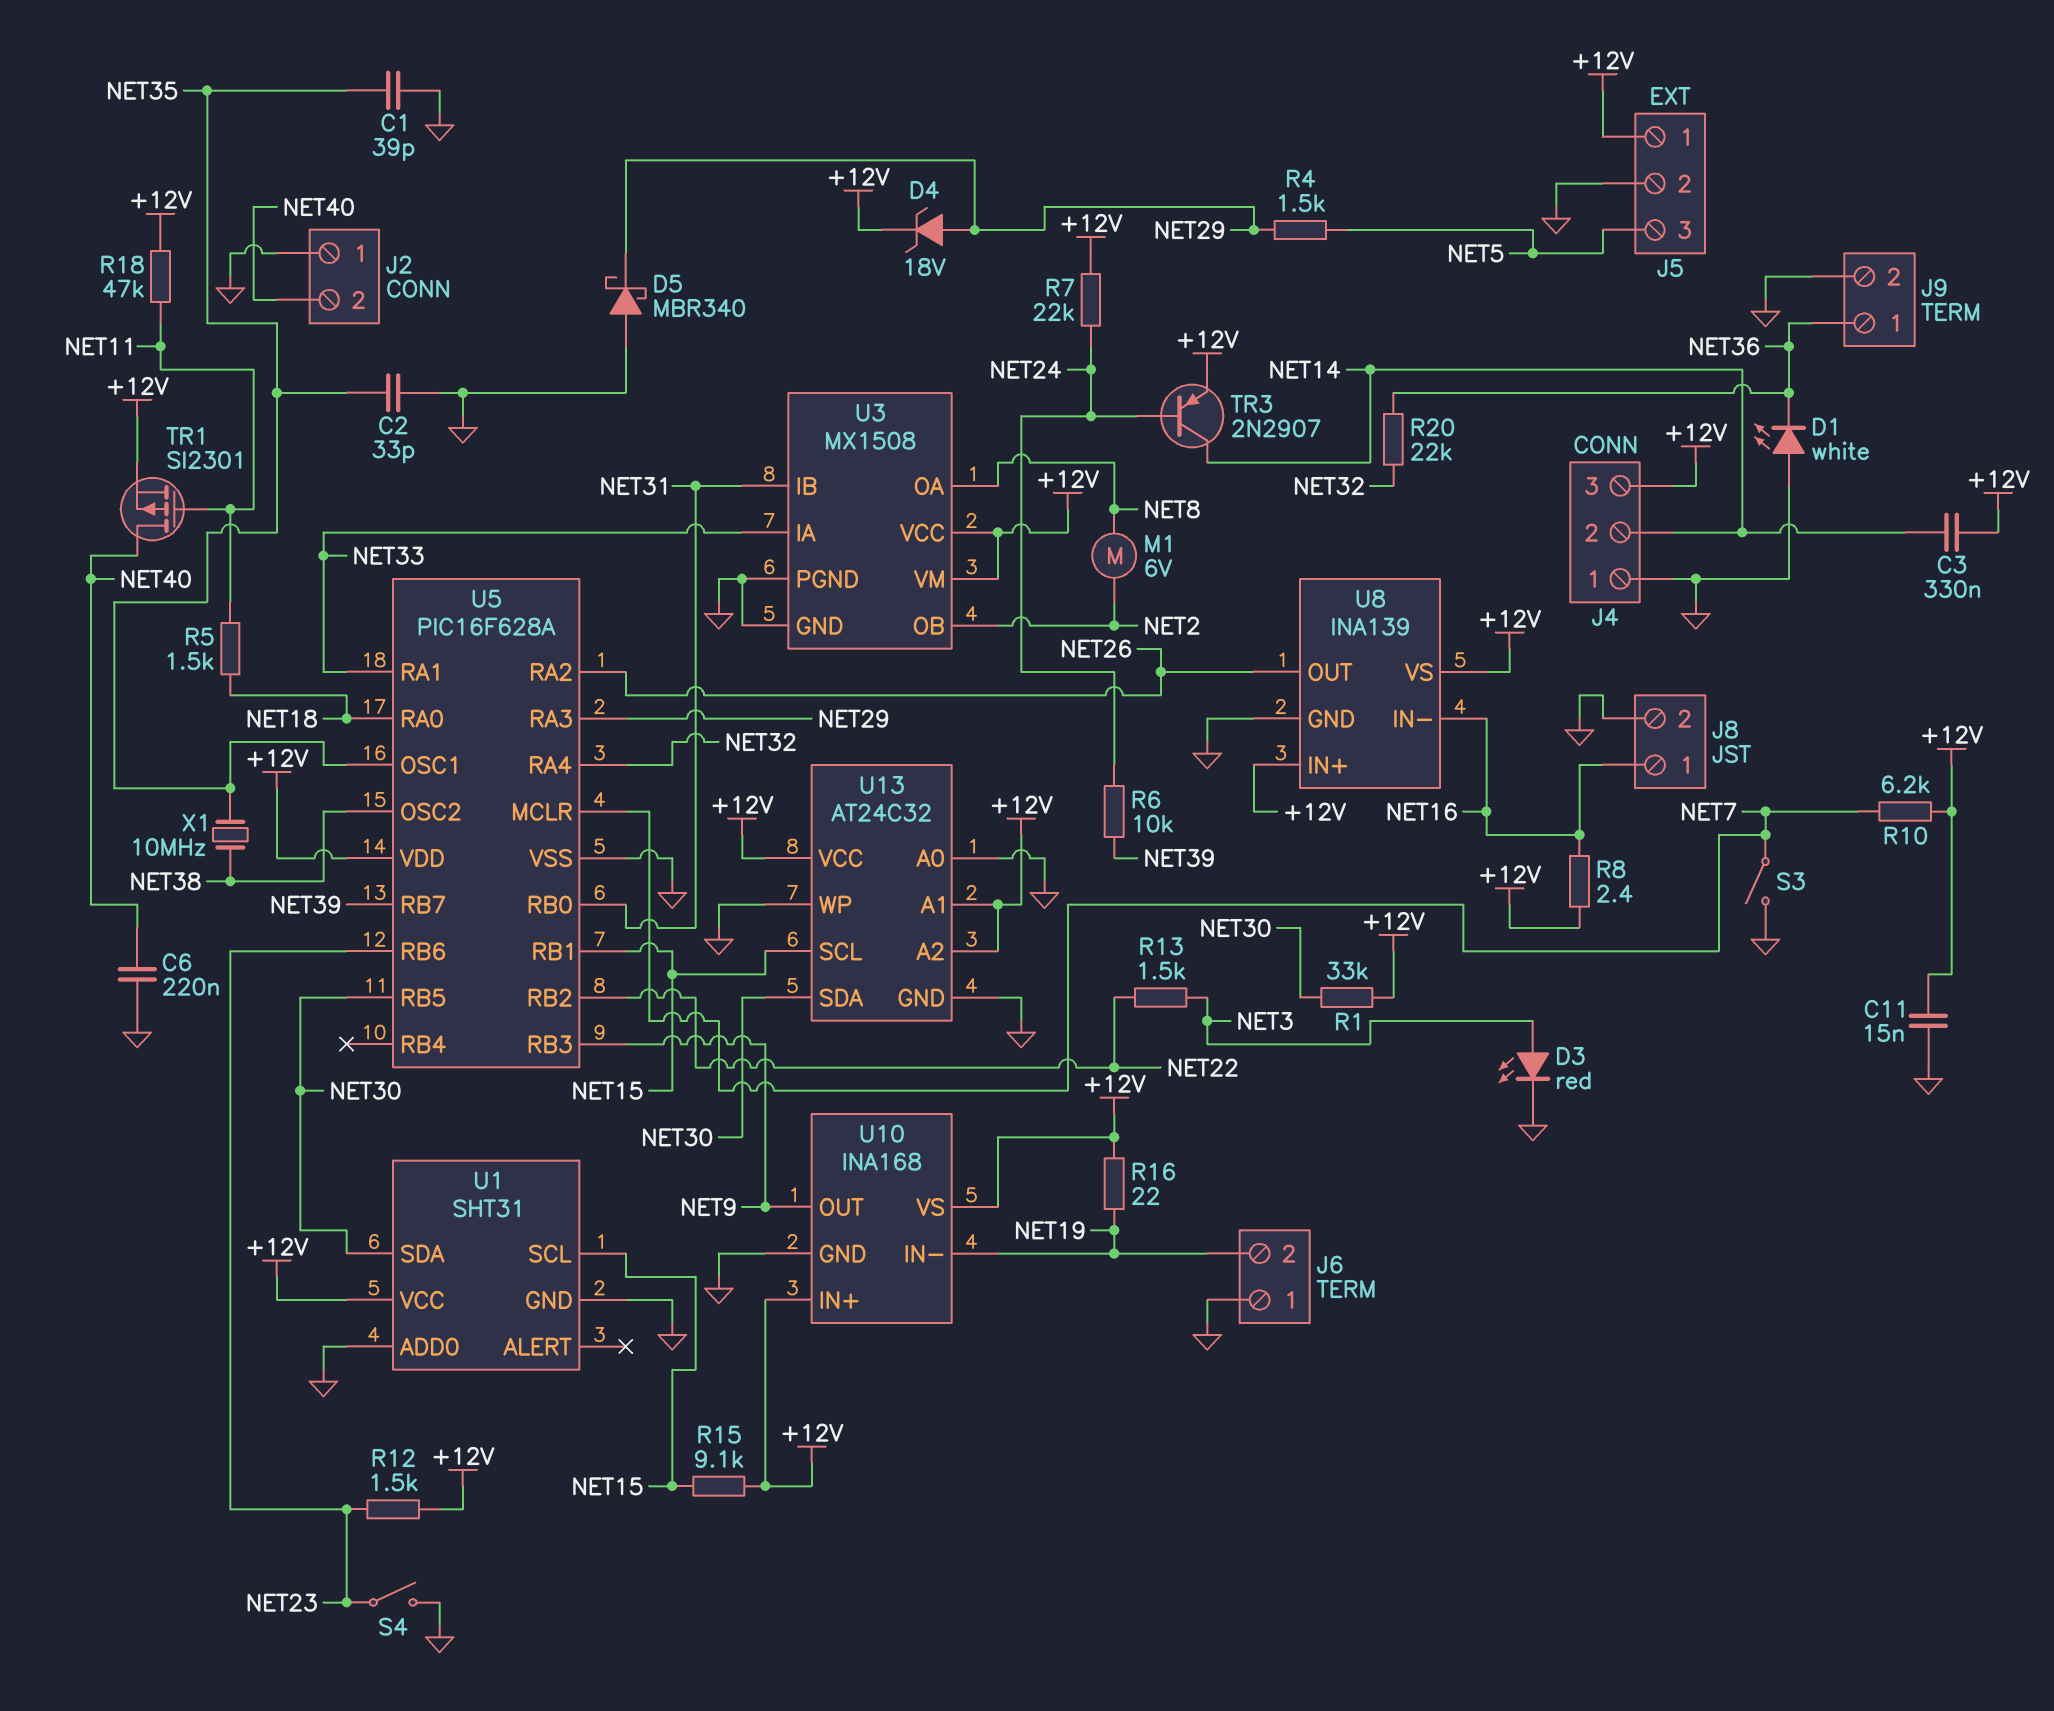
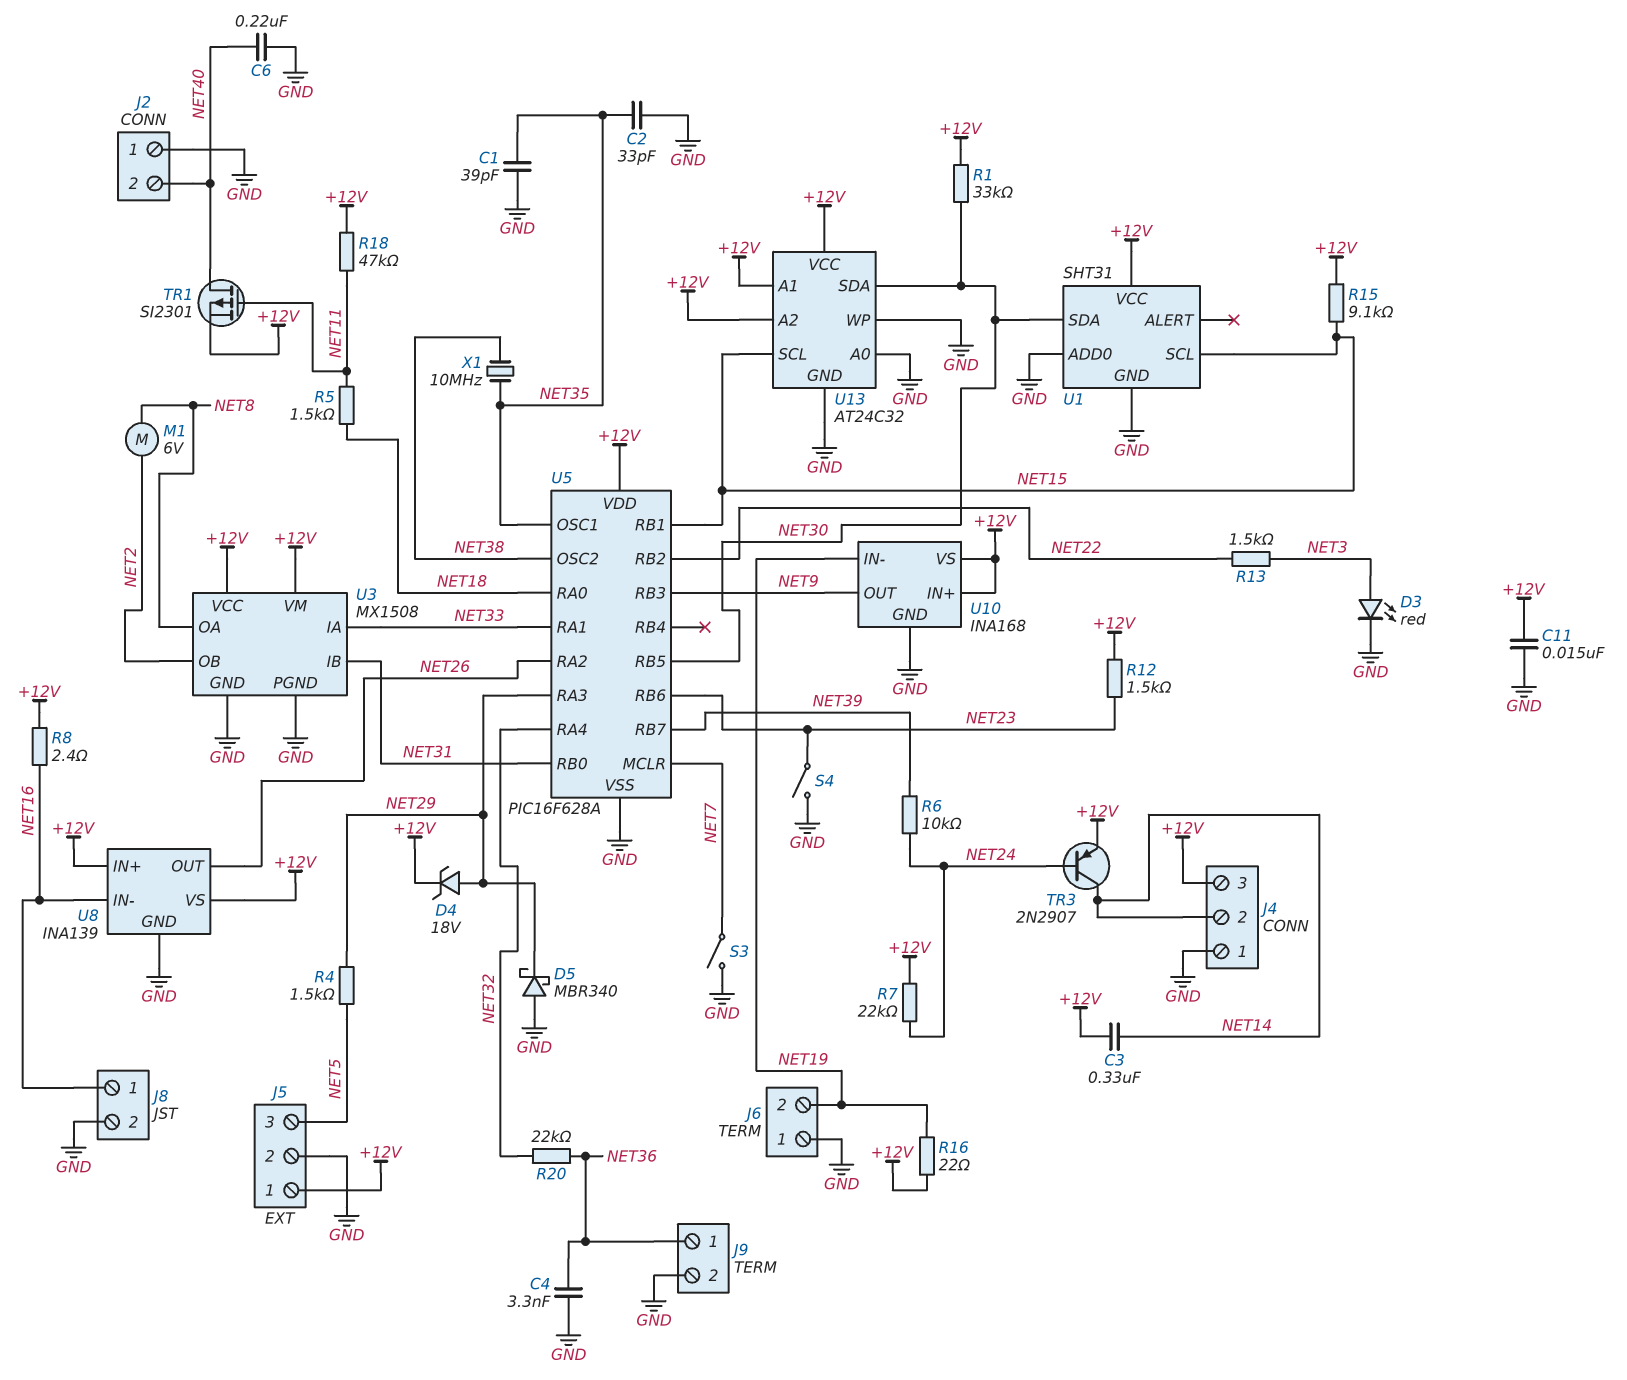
C4: none -> 3.3nF (GND, NET36)
D1: LED white (A GND, K NET36) -> none
R10: 6.2k (+12V, NET7) -> none

